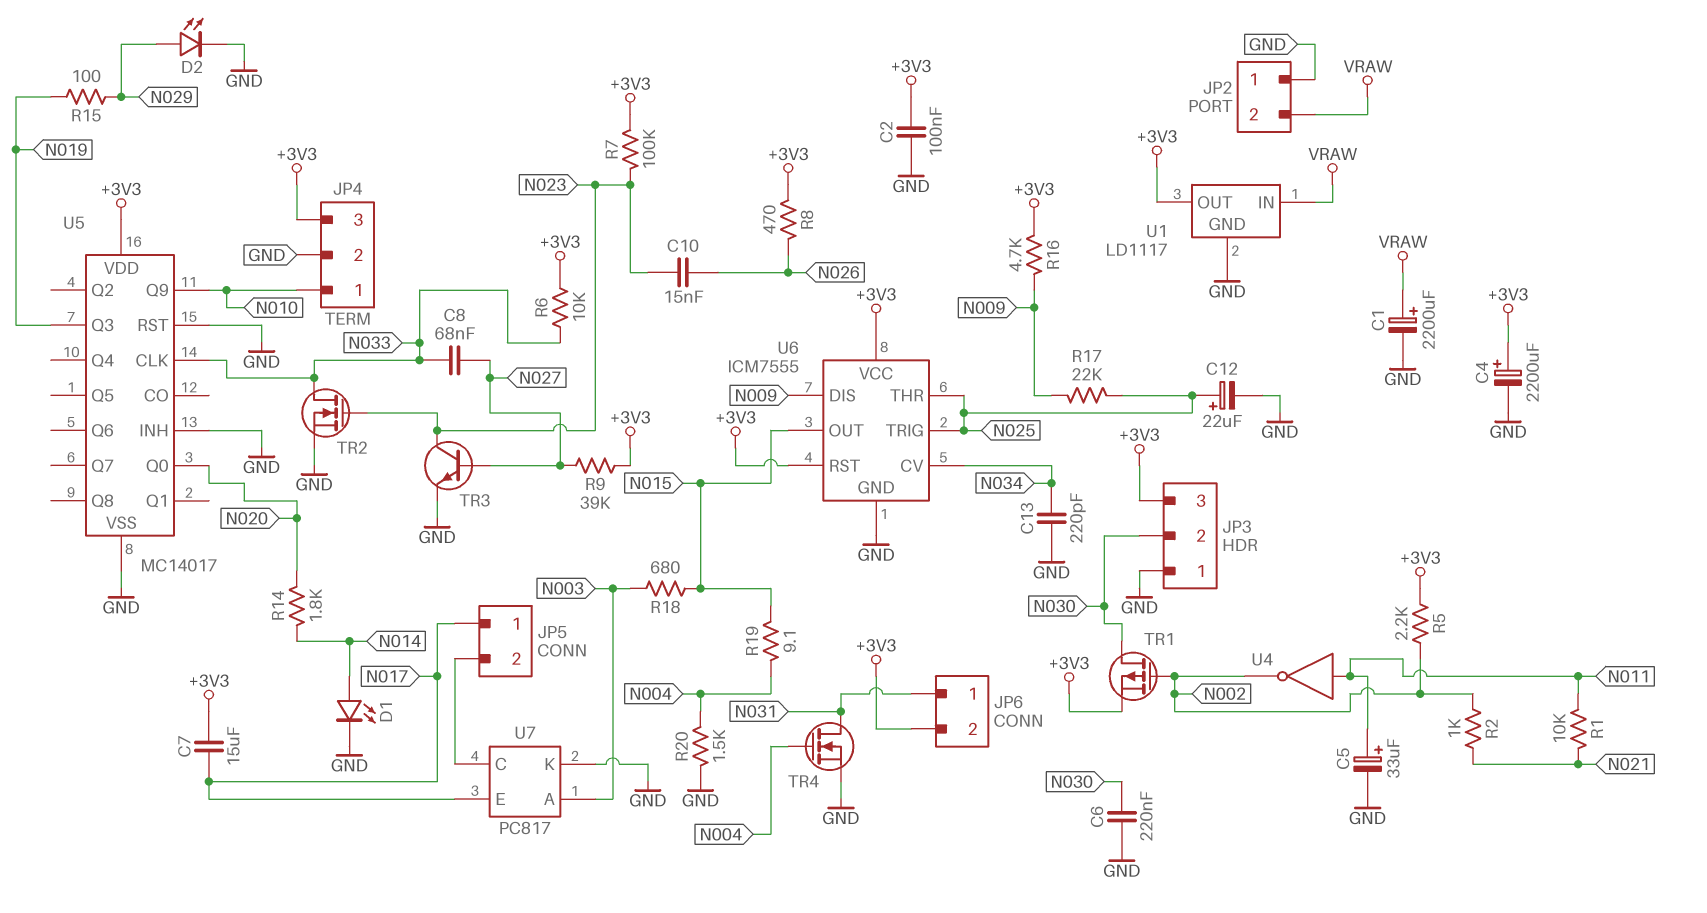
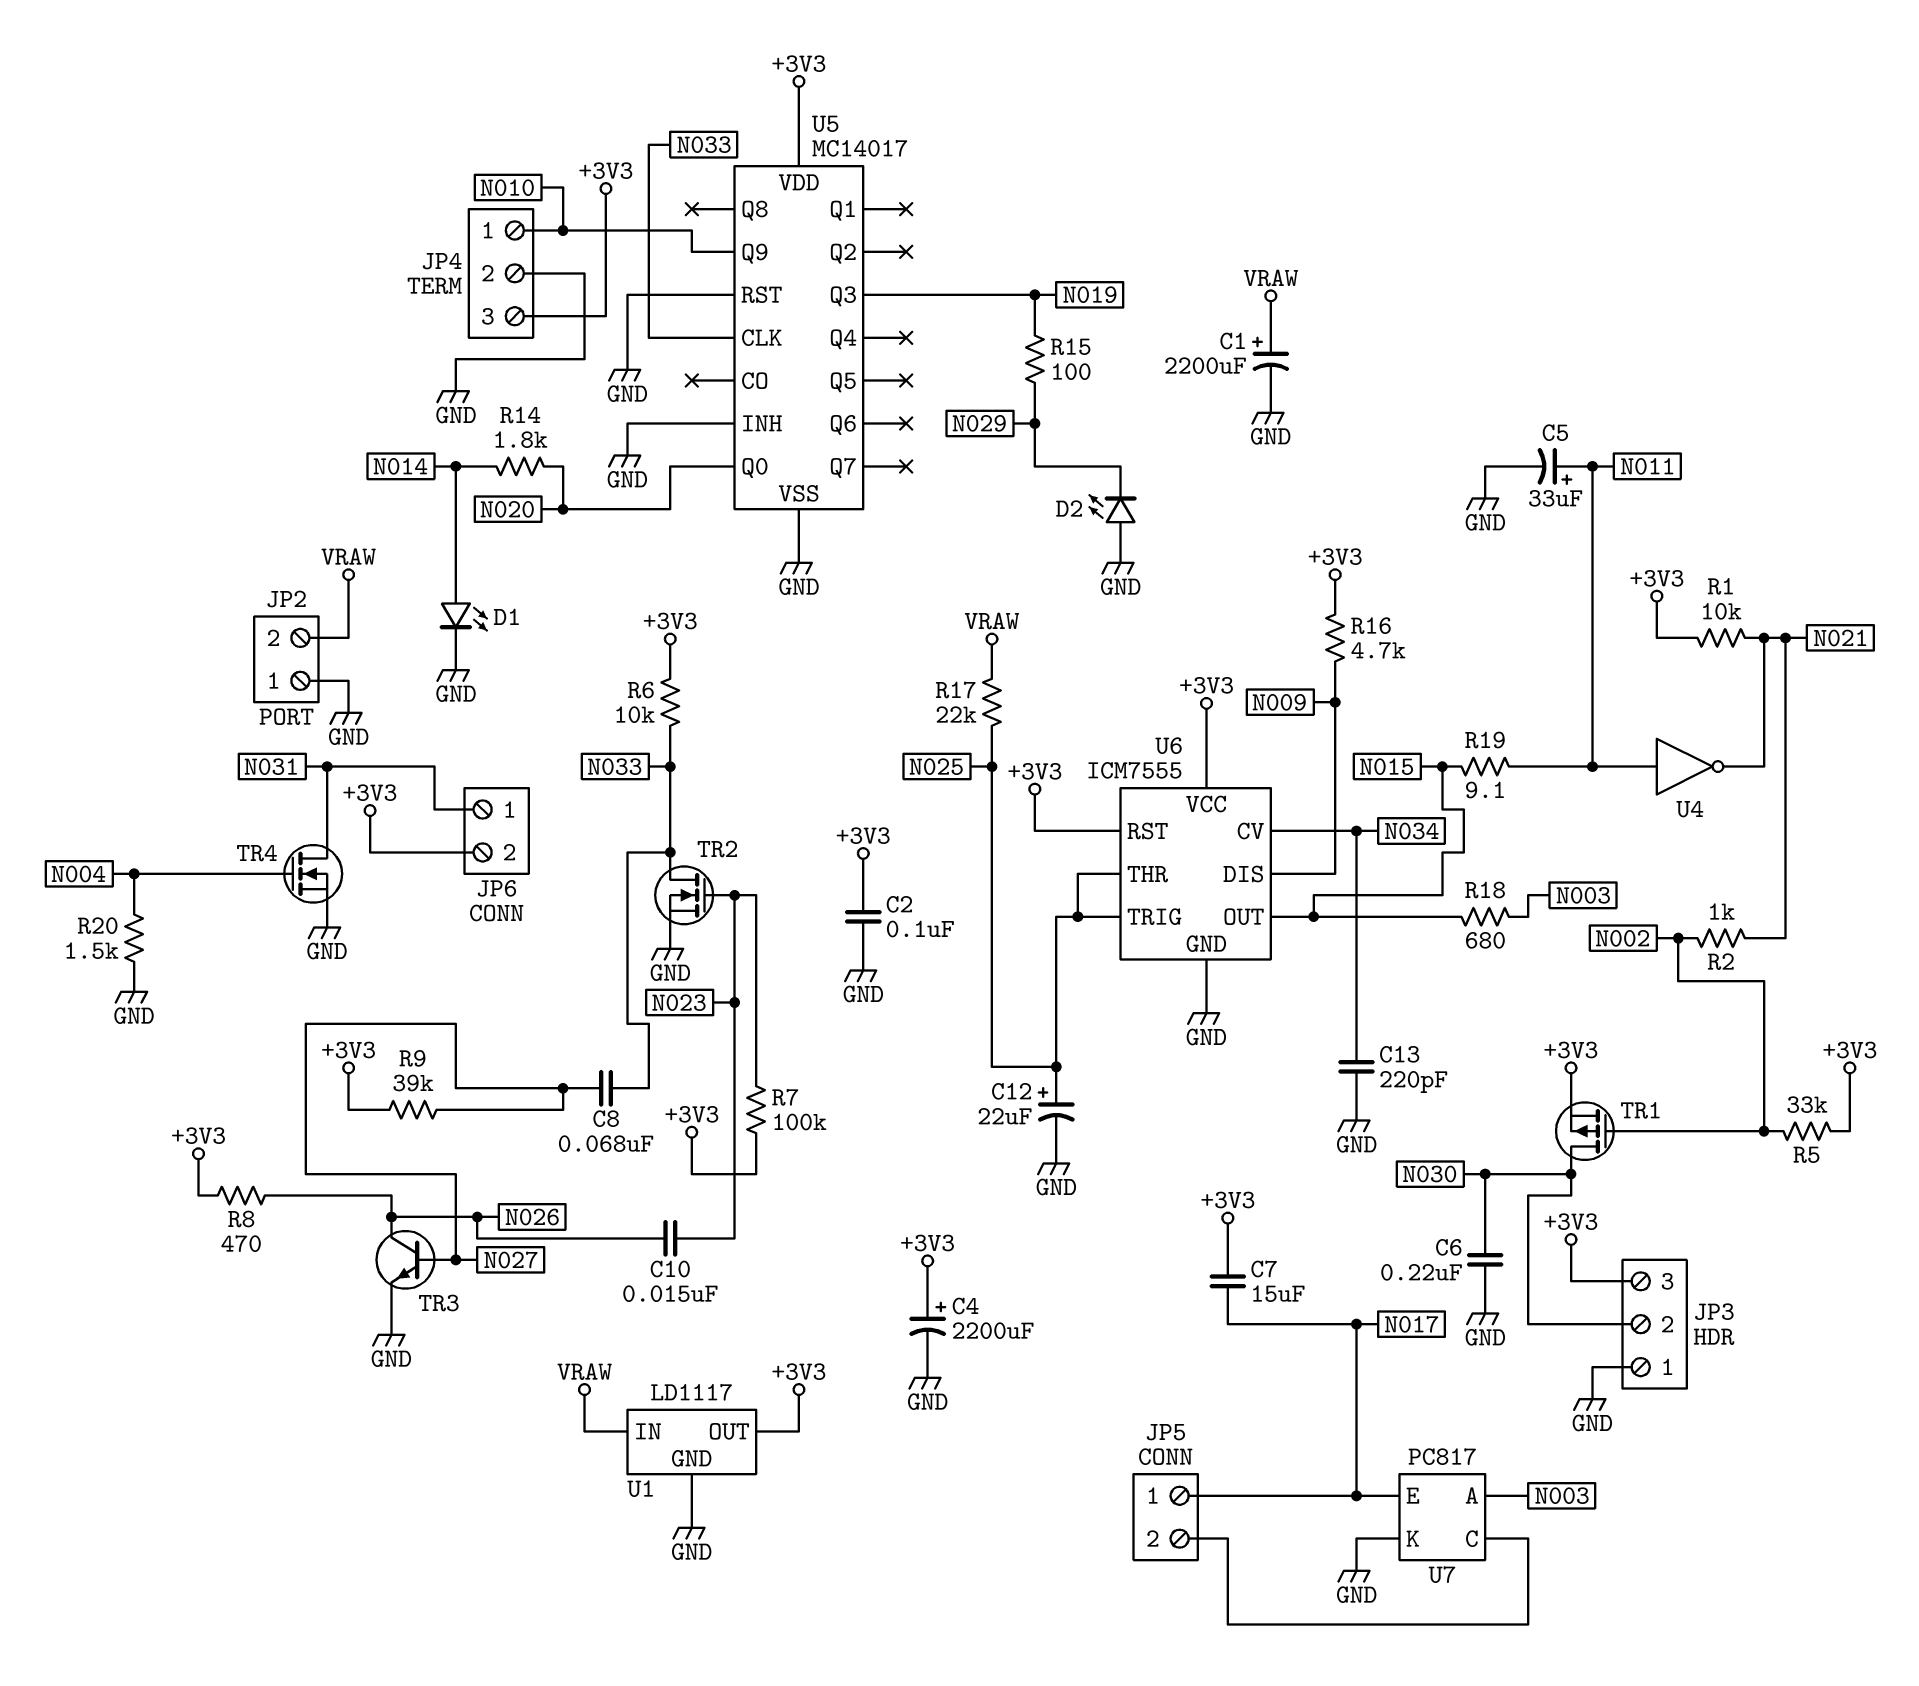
D2: LED (A N029, K GND) -> LED (A GND, K N029)
R1: 10k (N011, N021) -> 10k (+3V3, N021)
R5: 2.2k (+3V3, N002) -> 33k (+3V3, N002)
R17: 22k (N009, N025) -> 22k (N025, VRAW)
R19: 9.1 (N004, N015) -> 9.1 (N011, N015)
TR3: NPN (B N027, C N023, E GND) -> NPN (B N027, C N026, E GND)
U4: NOT (in N011, out N002) -> NOT (in N011, out N021)

